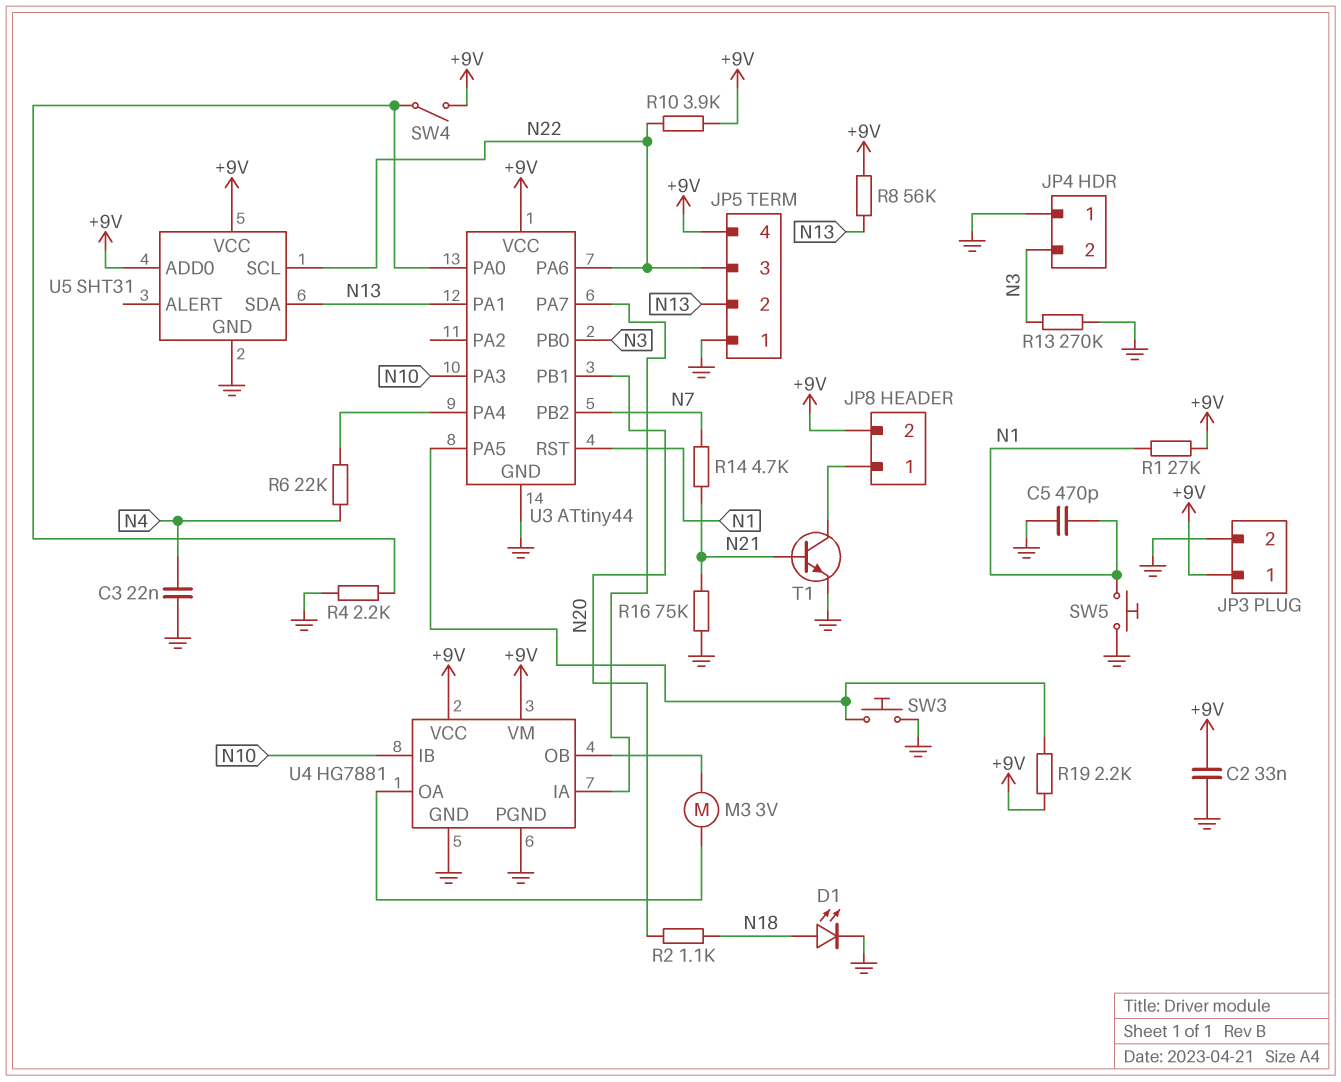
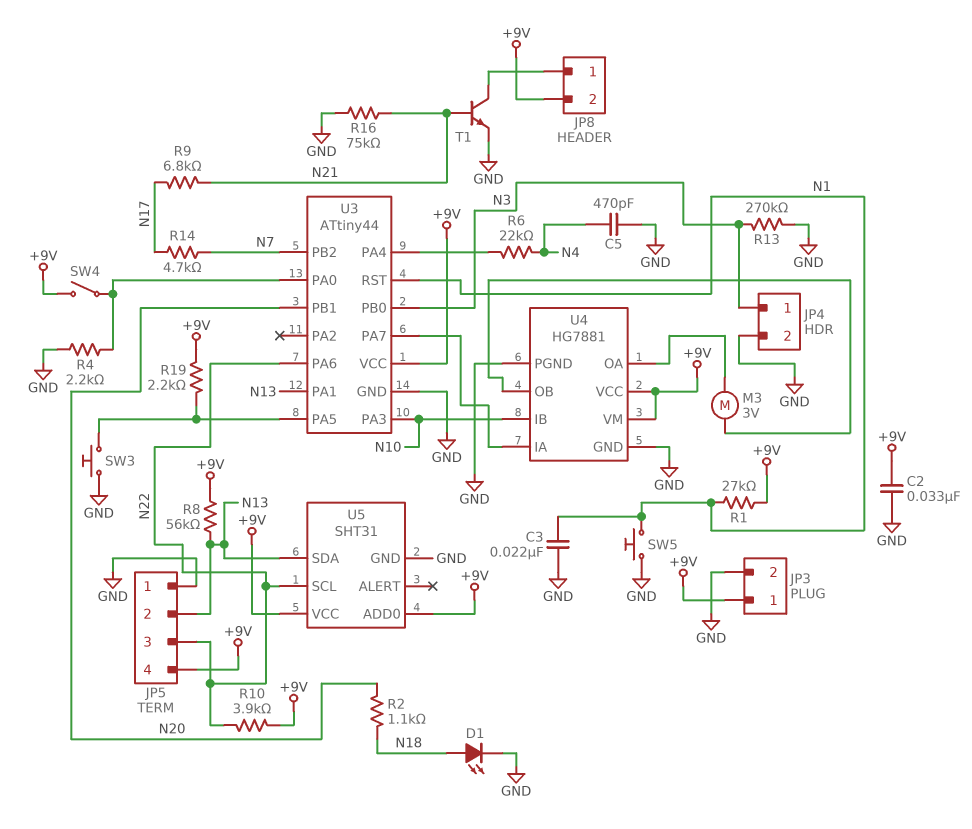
C3: 22nF (GND, N4) -> 22nF (GND, N1)
C5: 470pF (GND, N1) -> 470pF (GND, N4)
JP4 pin 1: GND -> N3
JP4 pin 2: N3 -> GND
R9: none -> 6.8k (N17, N21)
R14: 4.7k (N7, N21) -> 4.7k (N7, N17)

